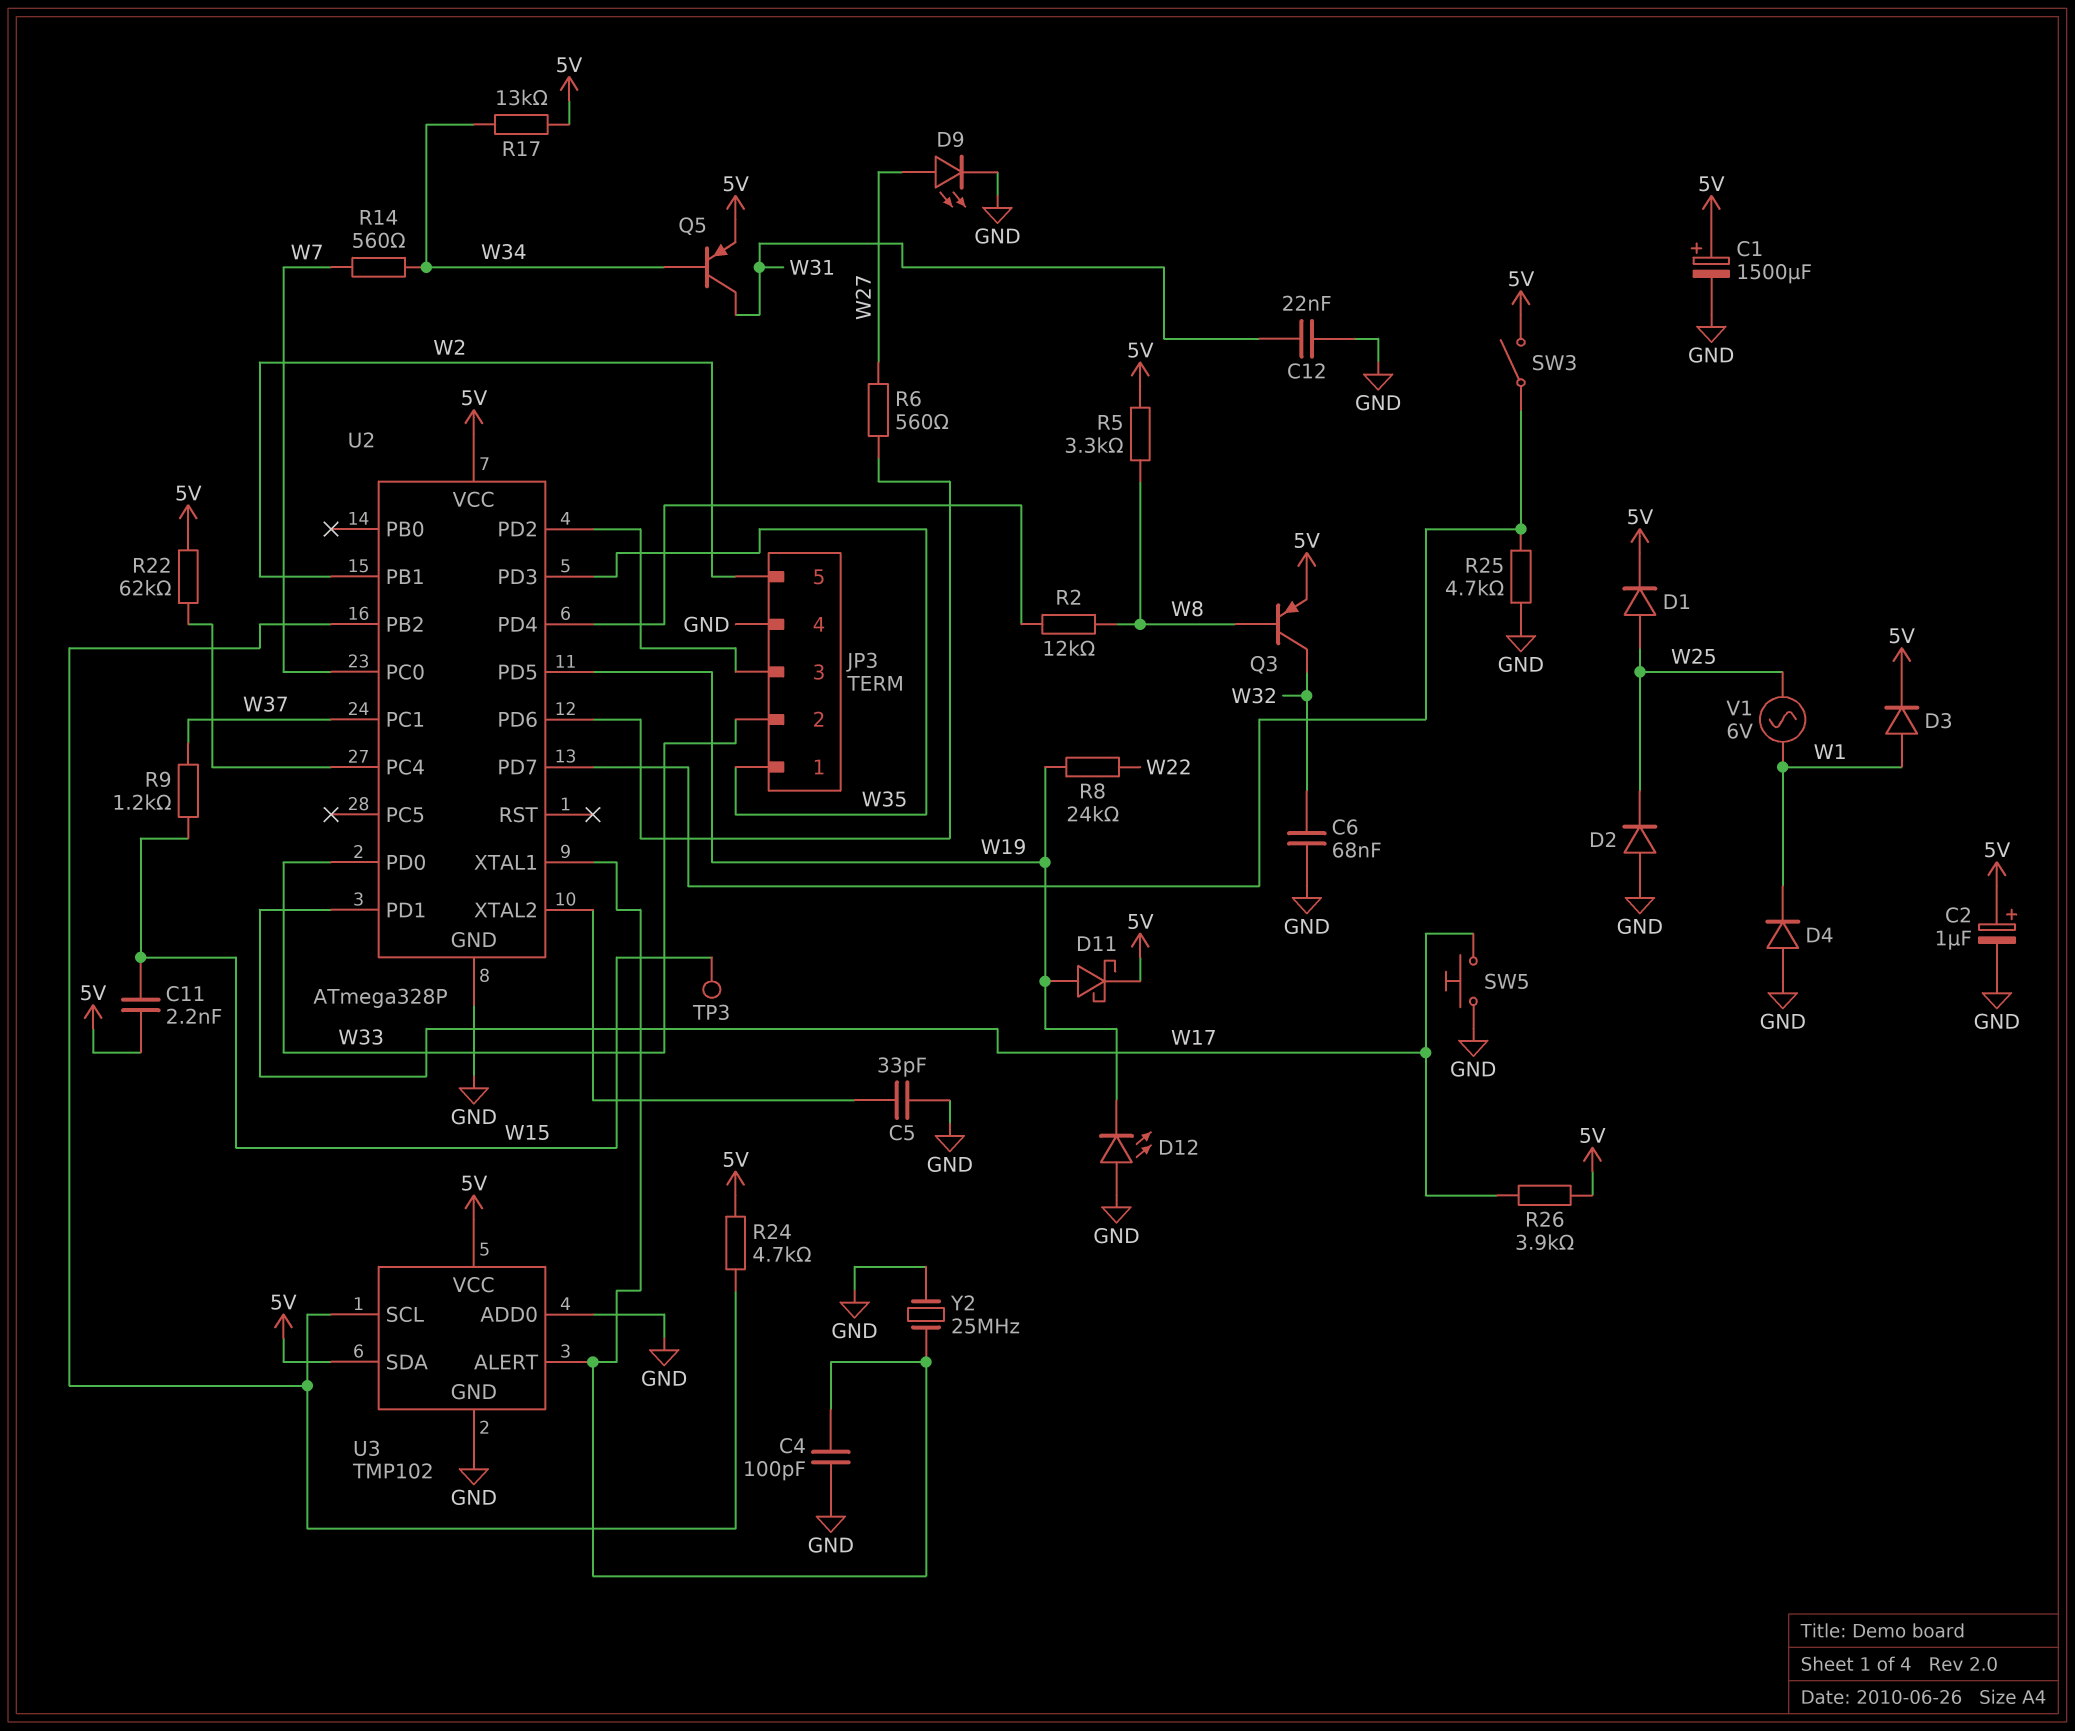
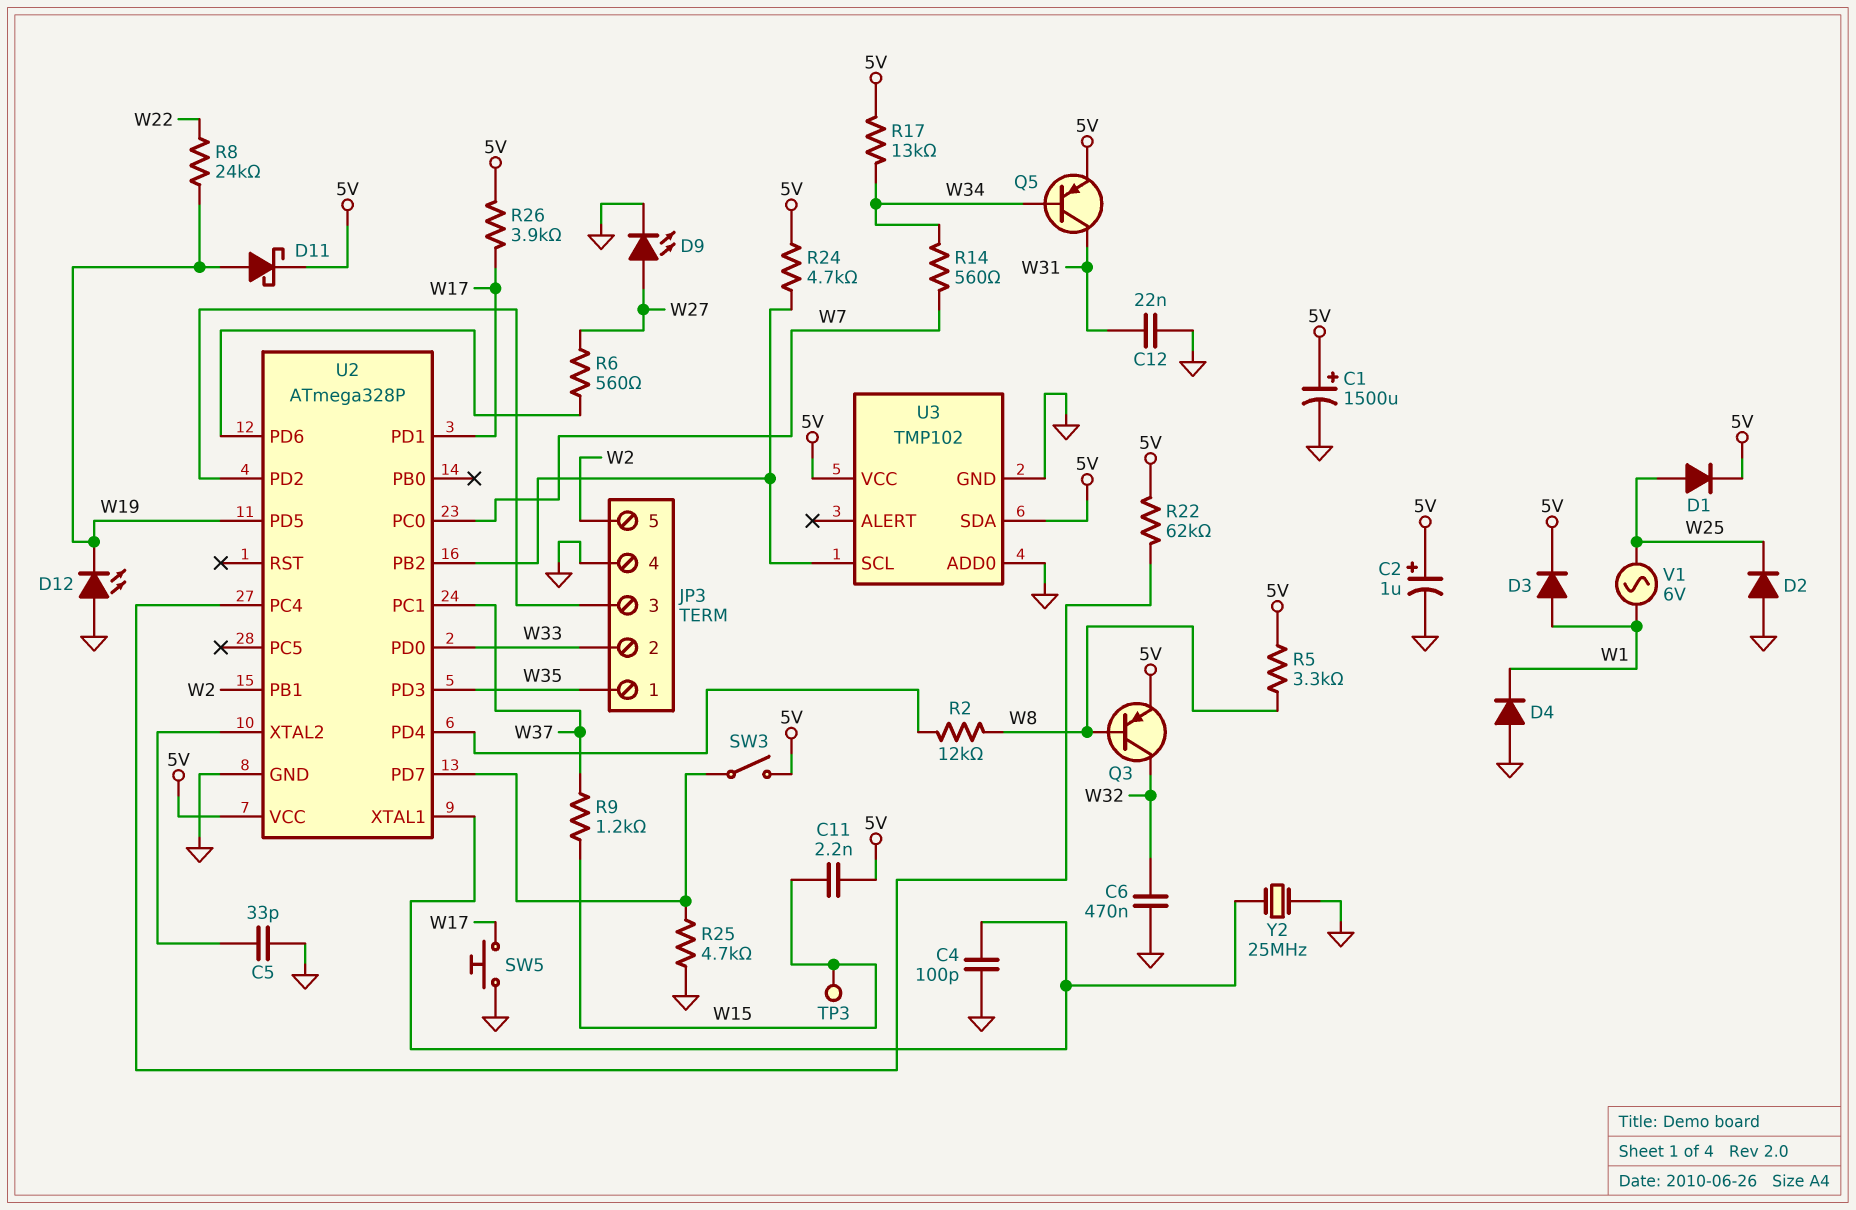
C6: 68nF (GND, W32) -> 470nF (GND, W32)
U3 pin ALERT: U2/XTAL1 -> none

